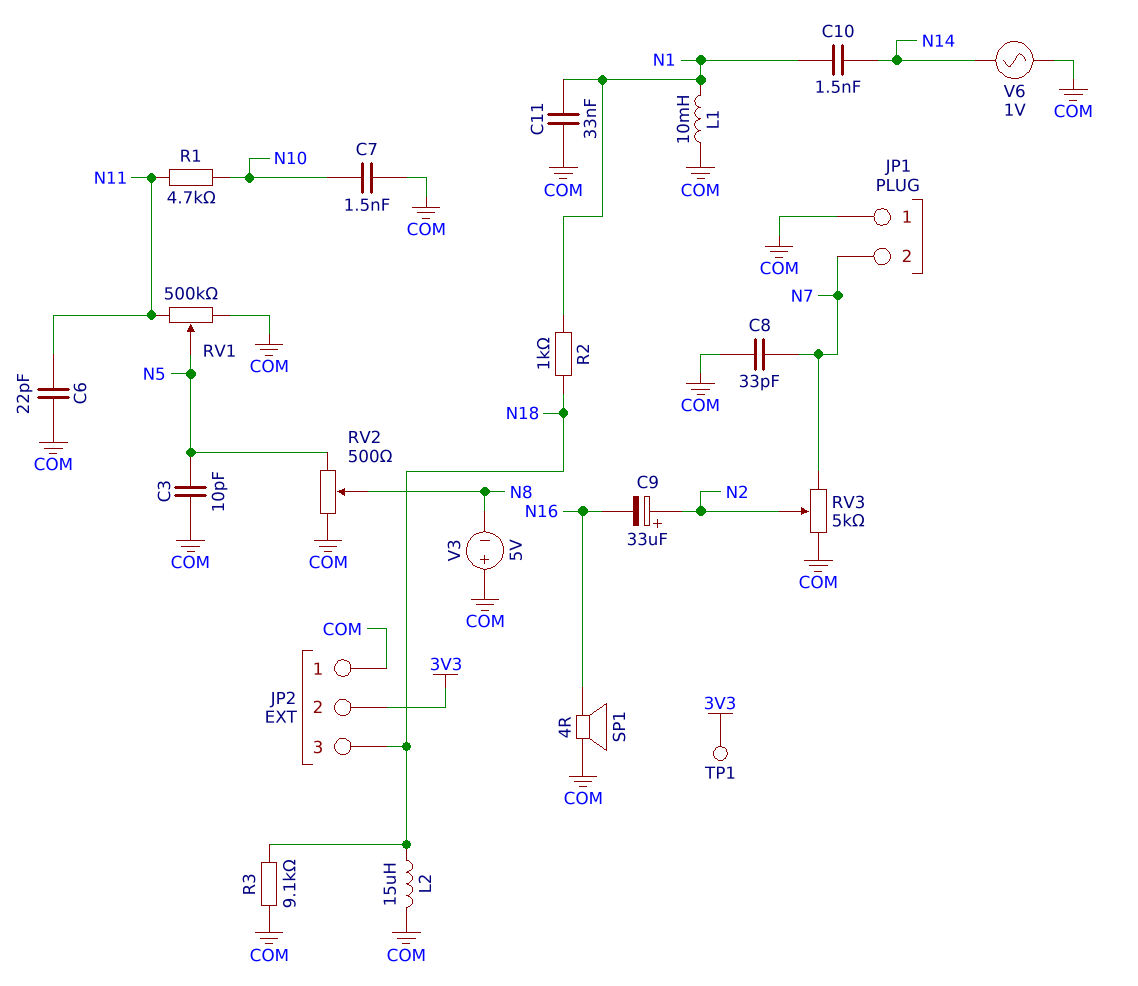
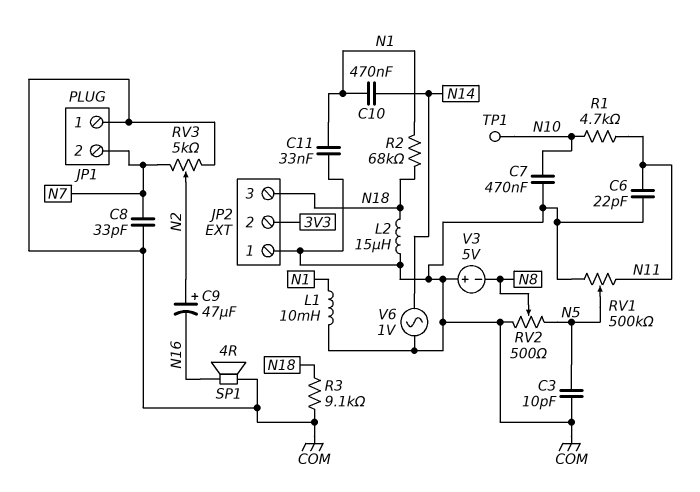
C7: 1.5nF (COM, N10) -> 470nF (COM, N10)
C9: 33uF (plus N2, minus N16) -> 47uF (plus N2, minus N16)
C10: 1.5nF (N1, N14) -> 470nF (N1, N14)
R2: 1k (N1, N18) -> 68k (N1, N18)
TP1: test point (3V3) -> test point (N10)

